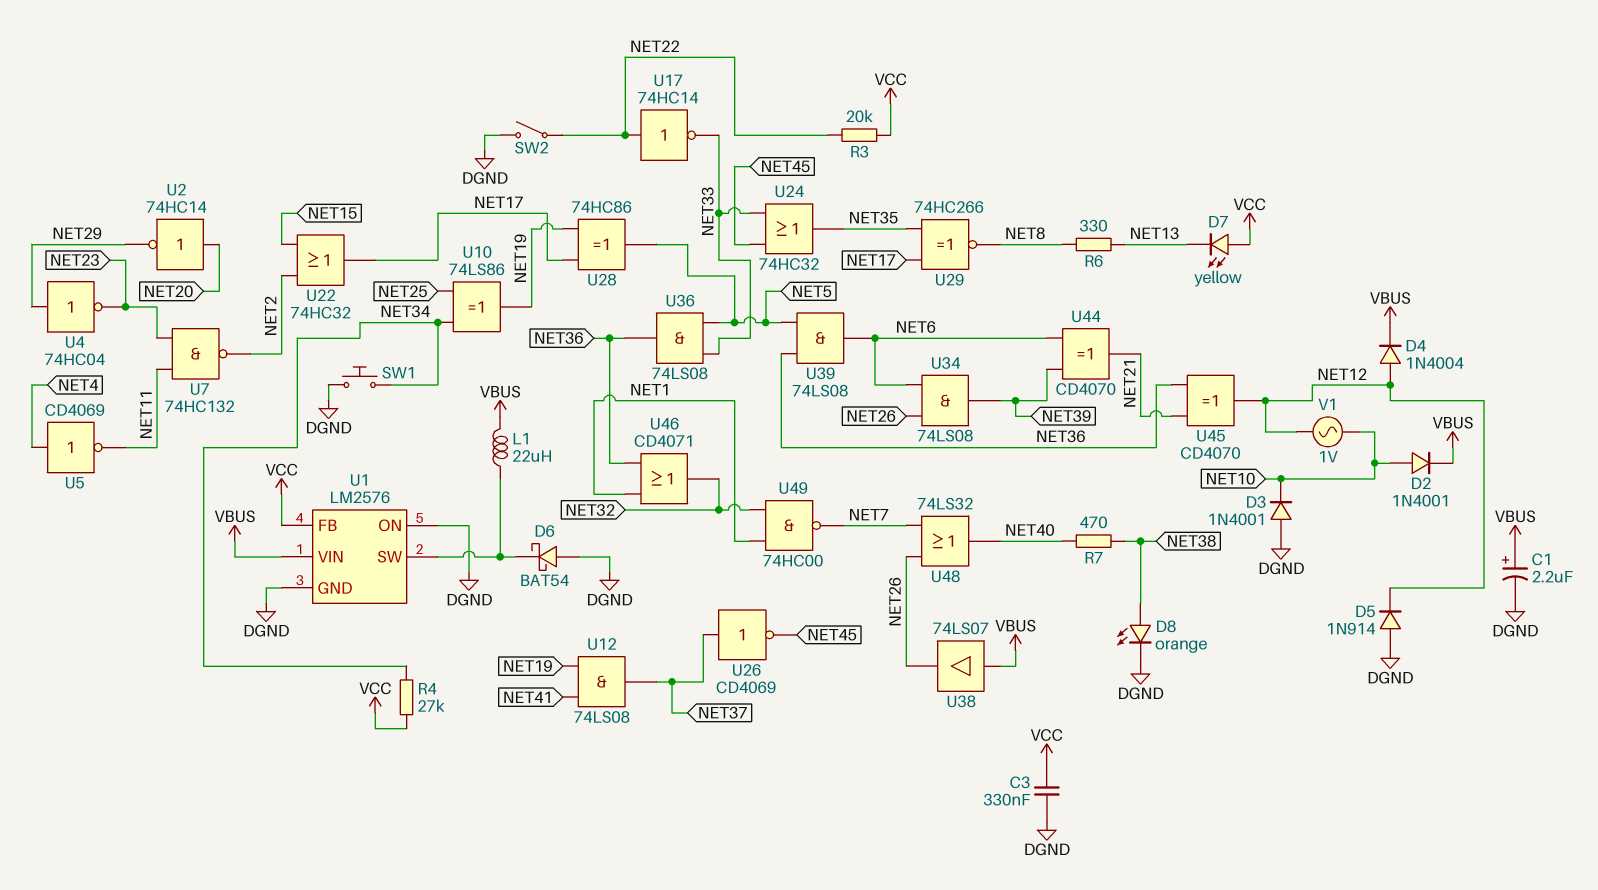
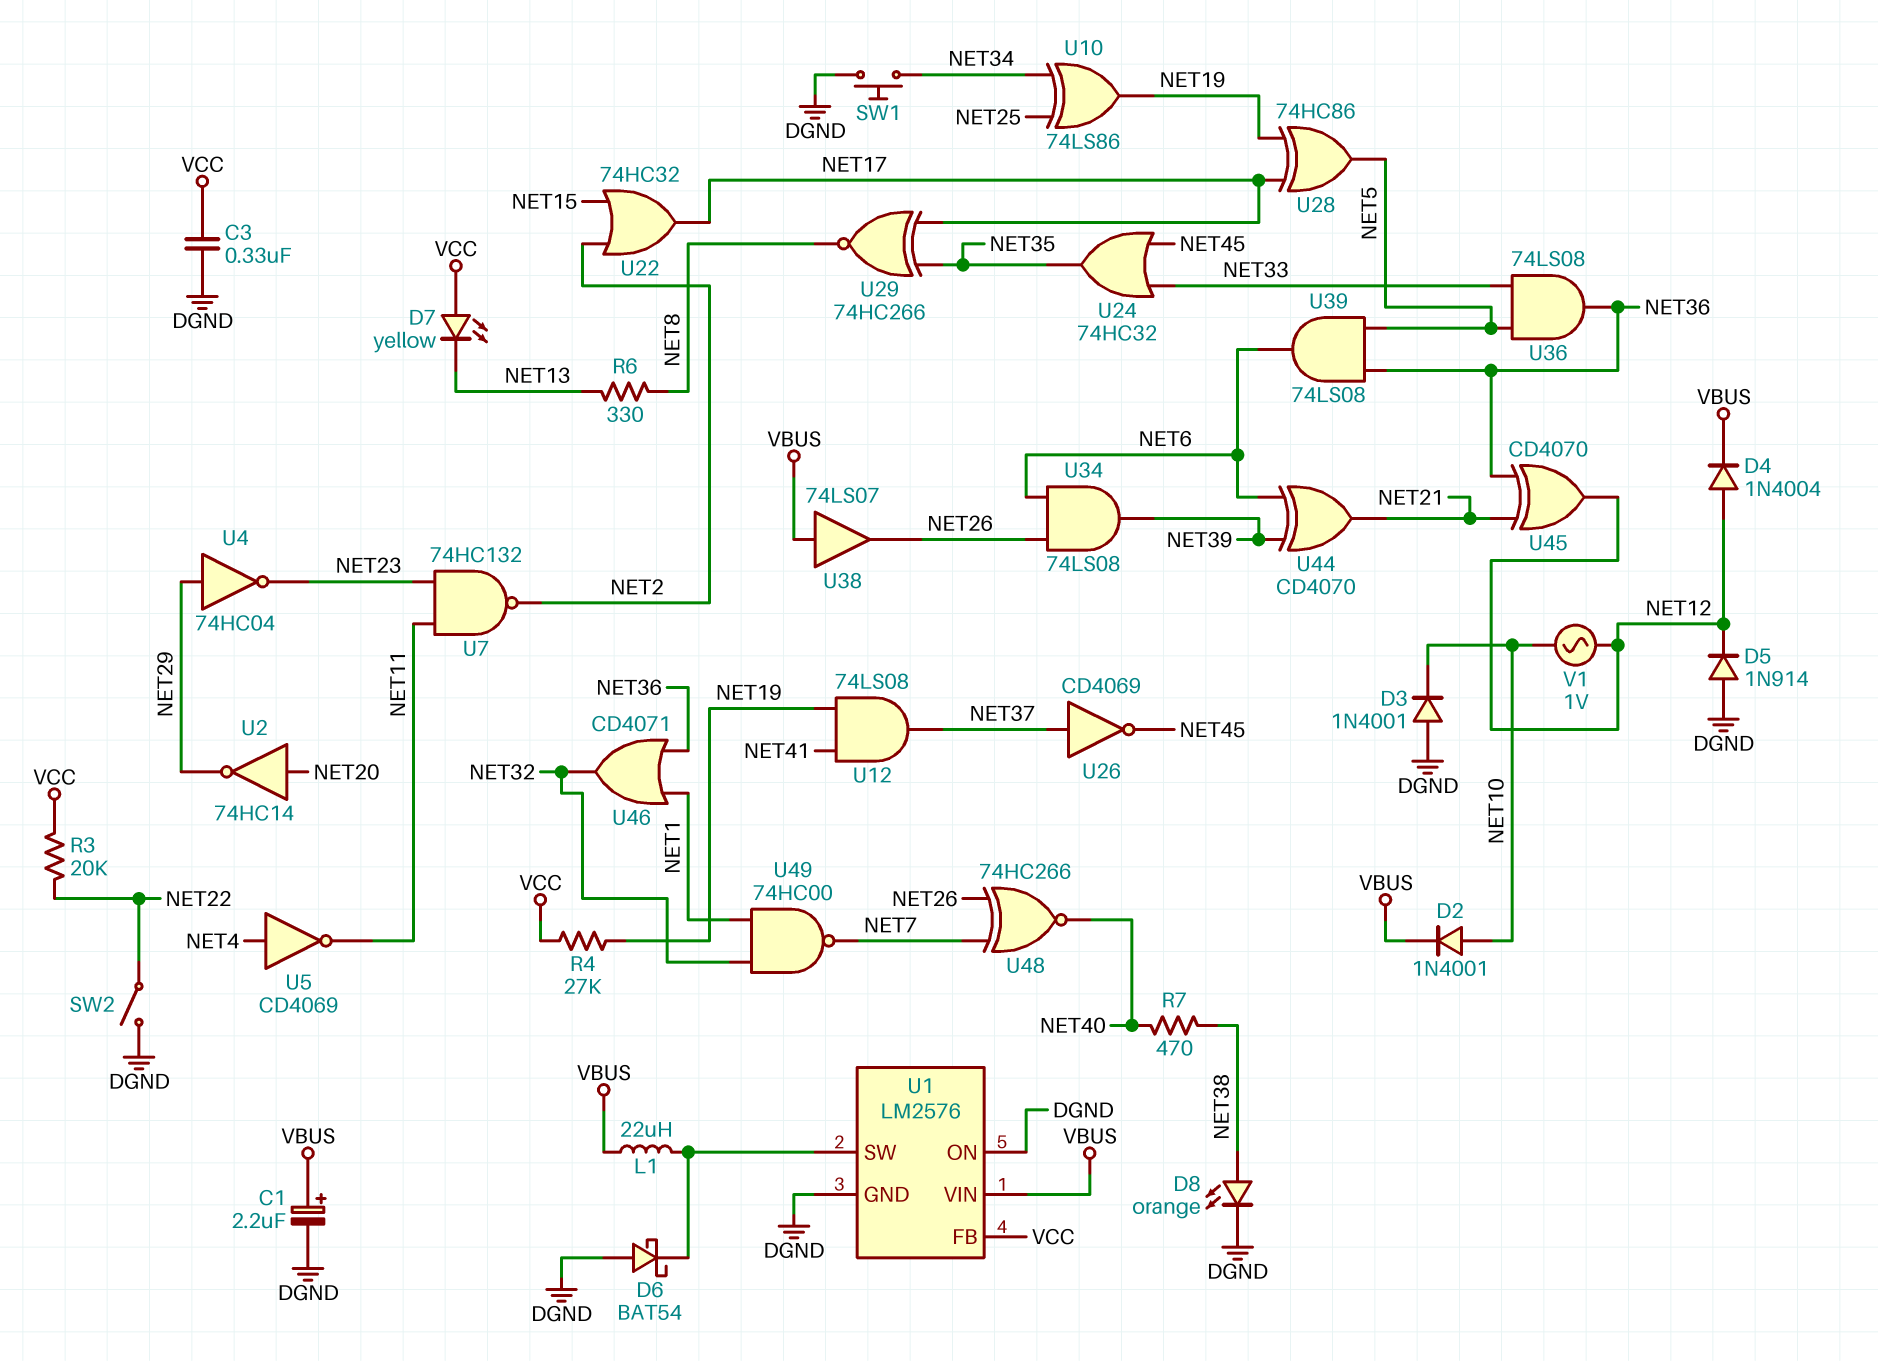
R4: 27k (NET34, VCC) -> 27k (NET19, VCC)
U17: NOT 74HC14 (in NET22, out NET33) -> none
U48: OR 74LS32 (in NET7, in NET26, out NET40) -> XNOR 74HC266 (in NET7, in NET26, out NET40)

